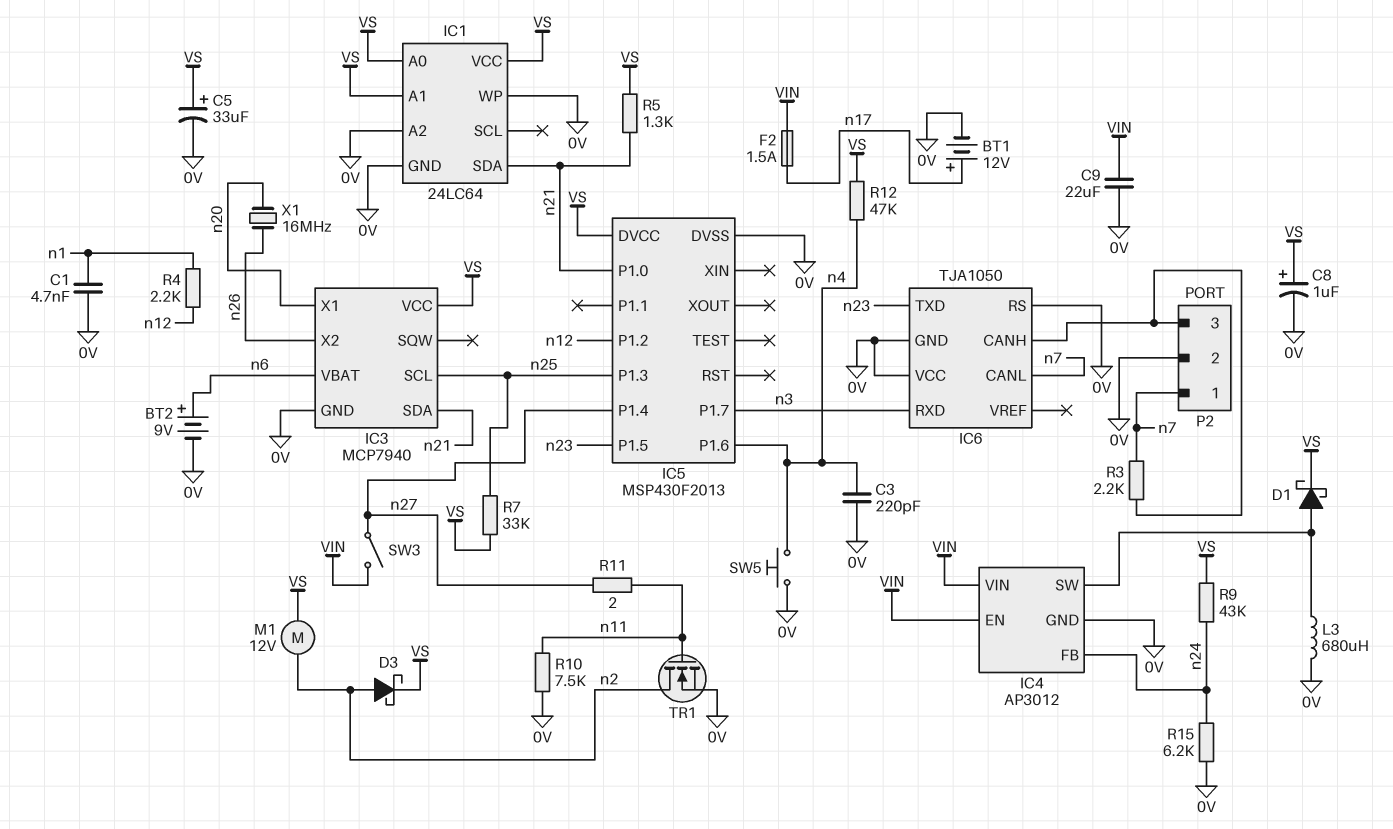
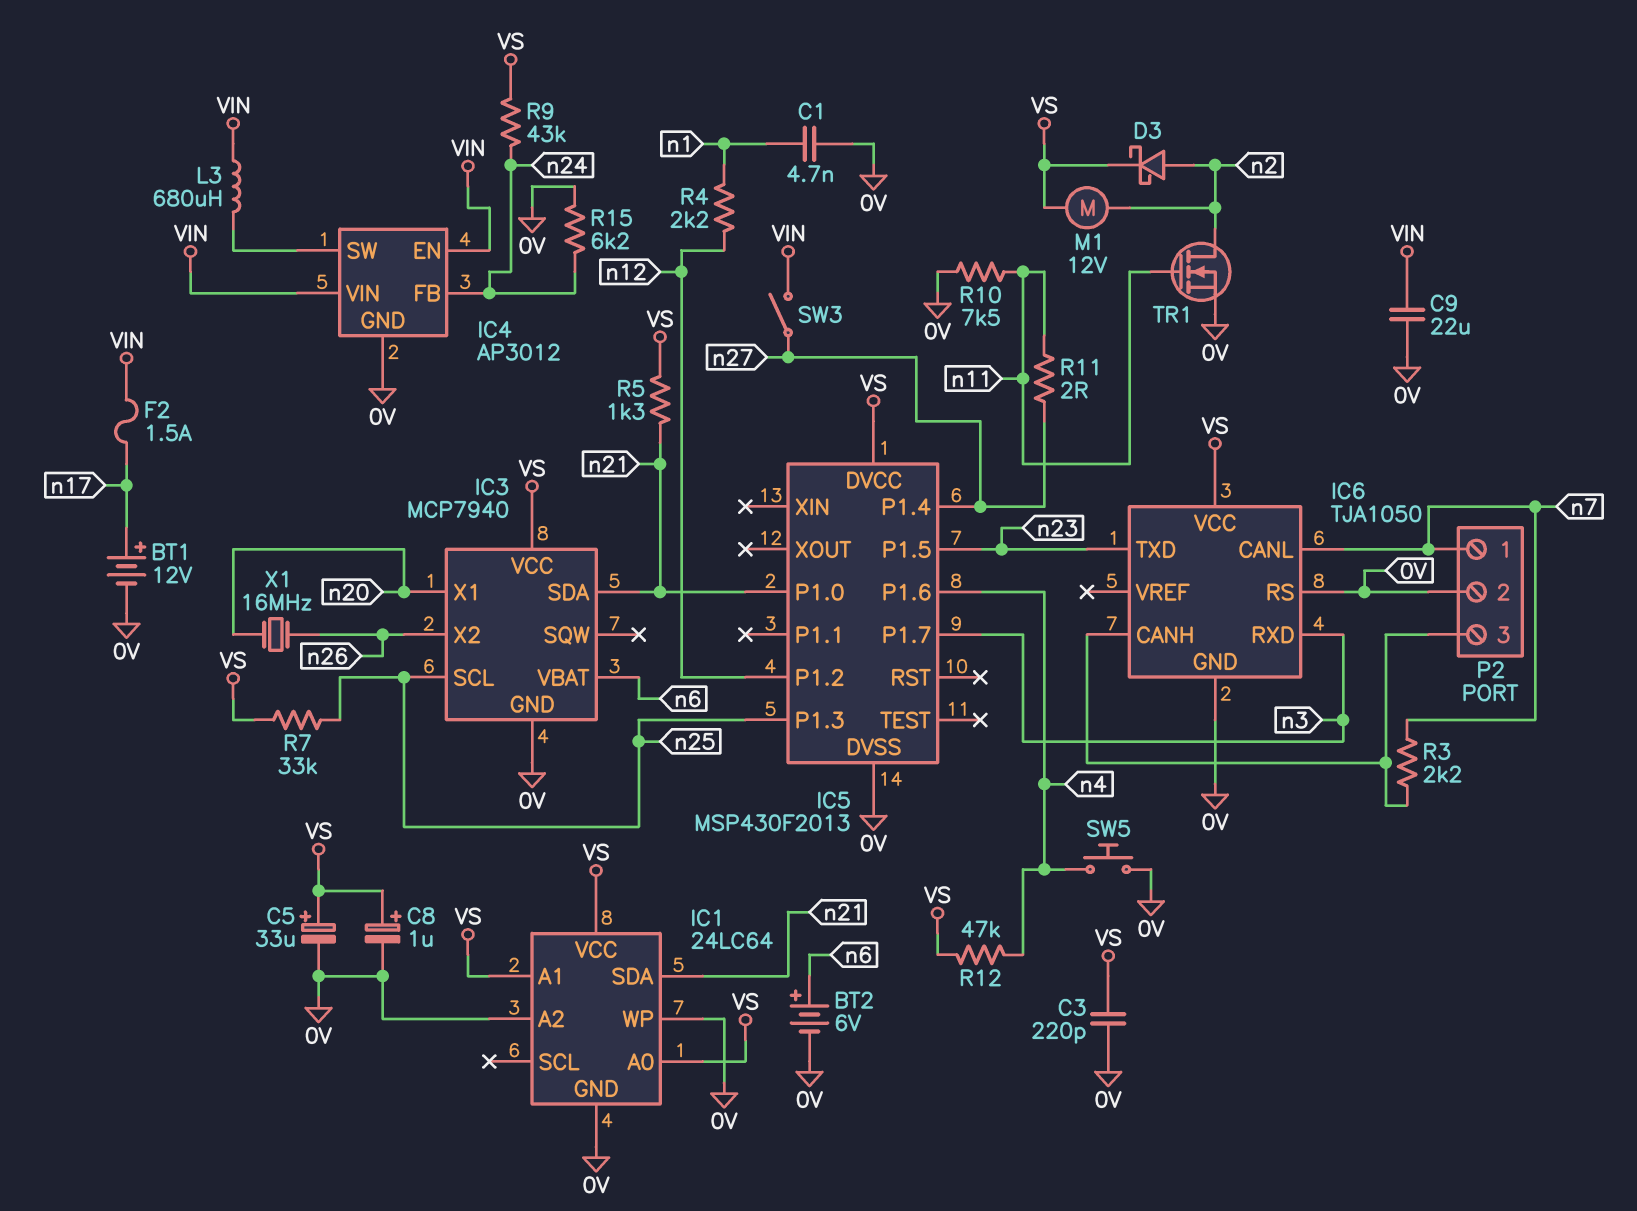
BT2: 9V (plus n6, minus 0V) -> 6V (plus n6, minus 0V)
C3: 220pF (0V, n4) -> 220pF (0V, VS)
D1: schottky (A IC4/SW, K VS) -> none
IC6 pin VCC: 0V -> VS
L3: 680uH (0V, IC4/SW) -> 680uH (IC4/SW, VIN)

